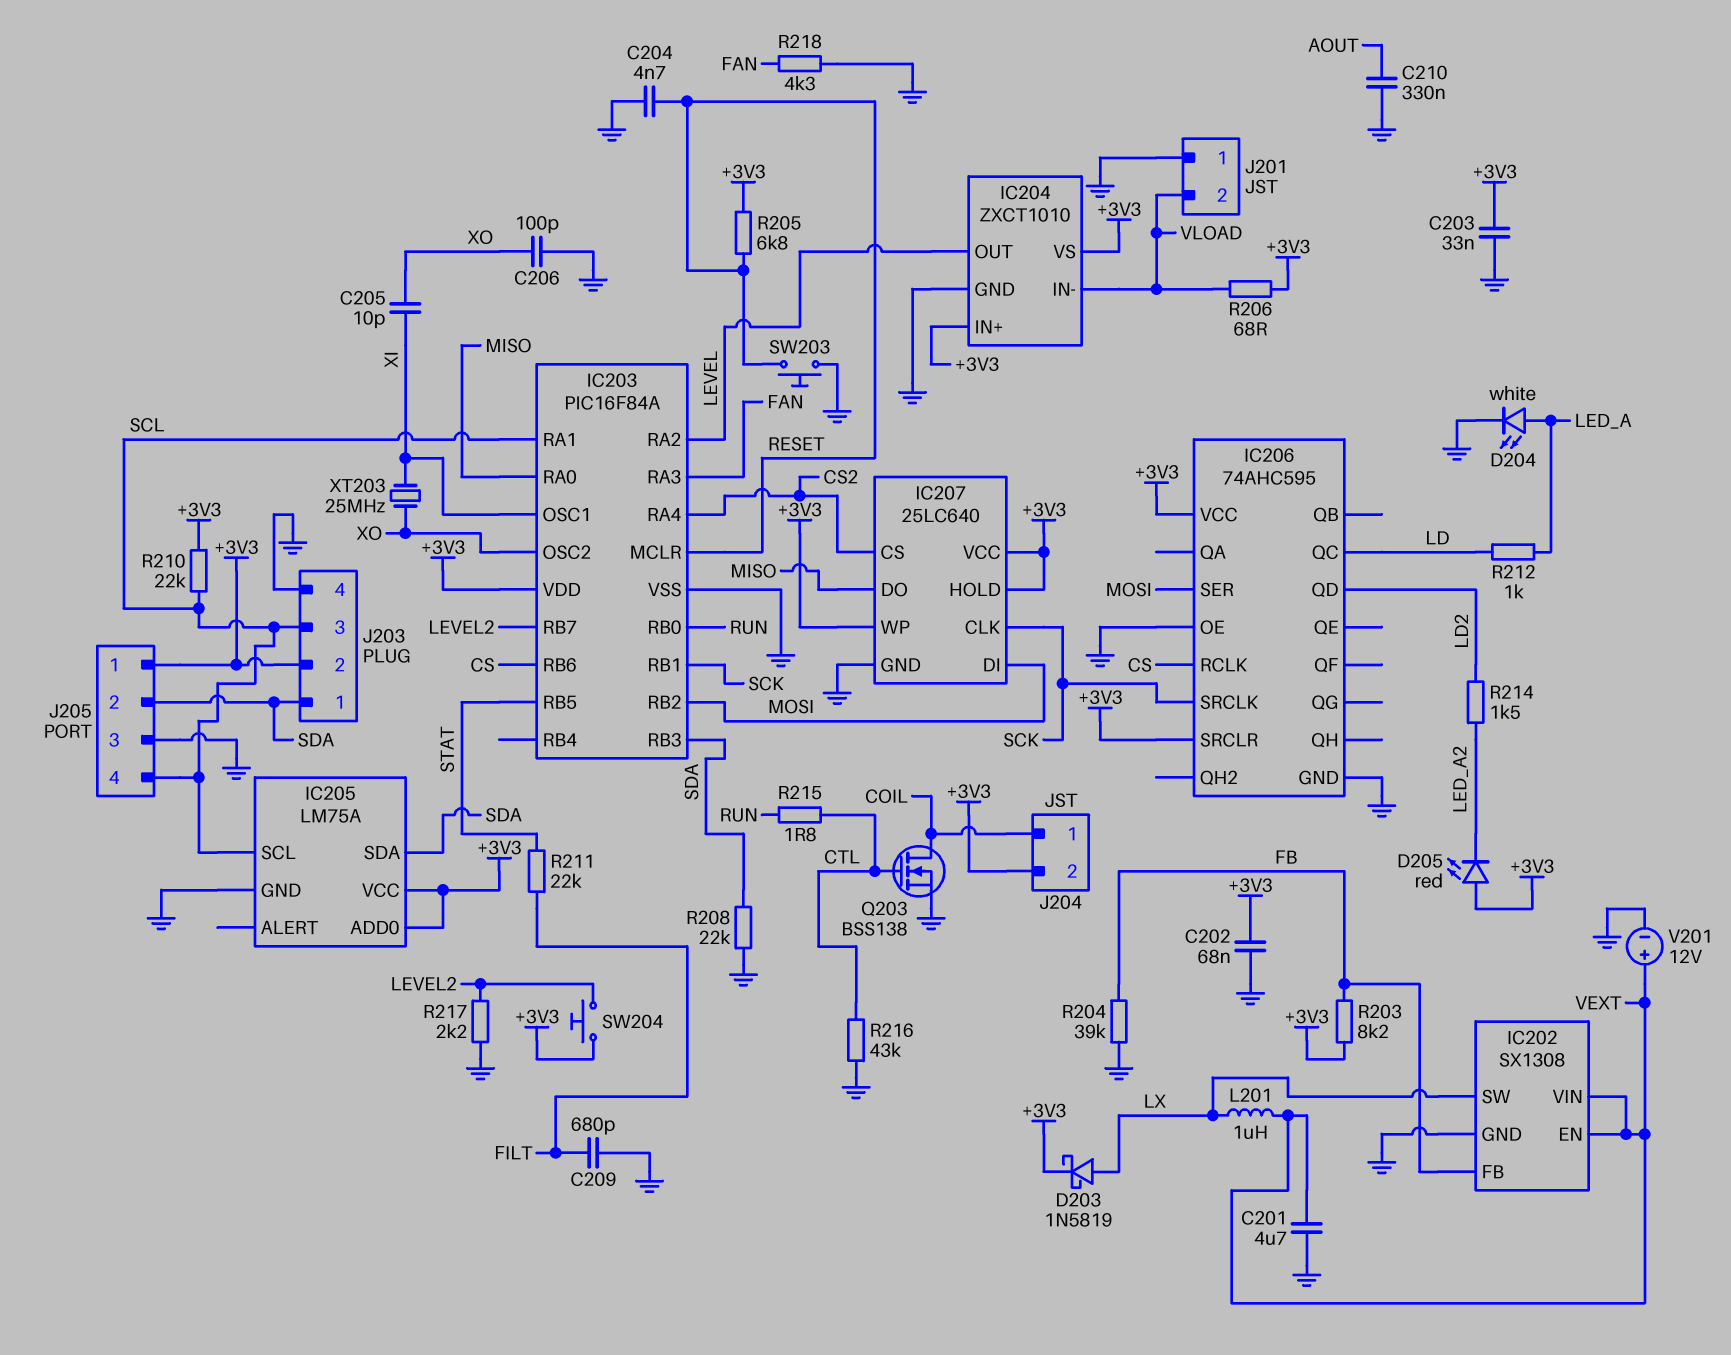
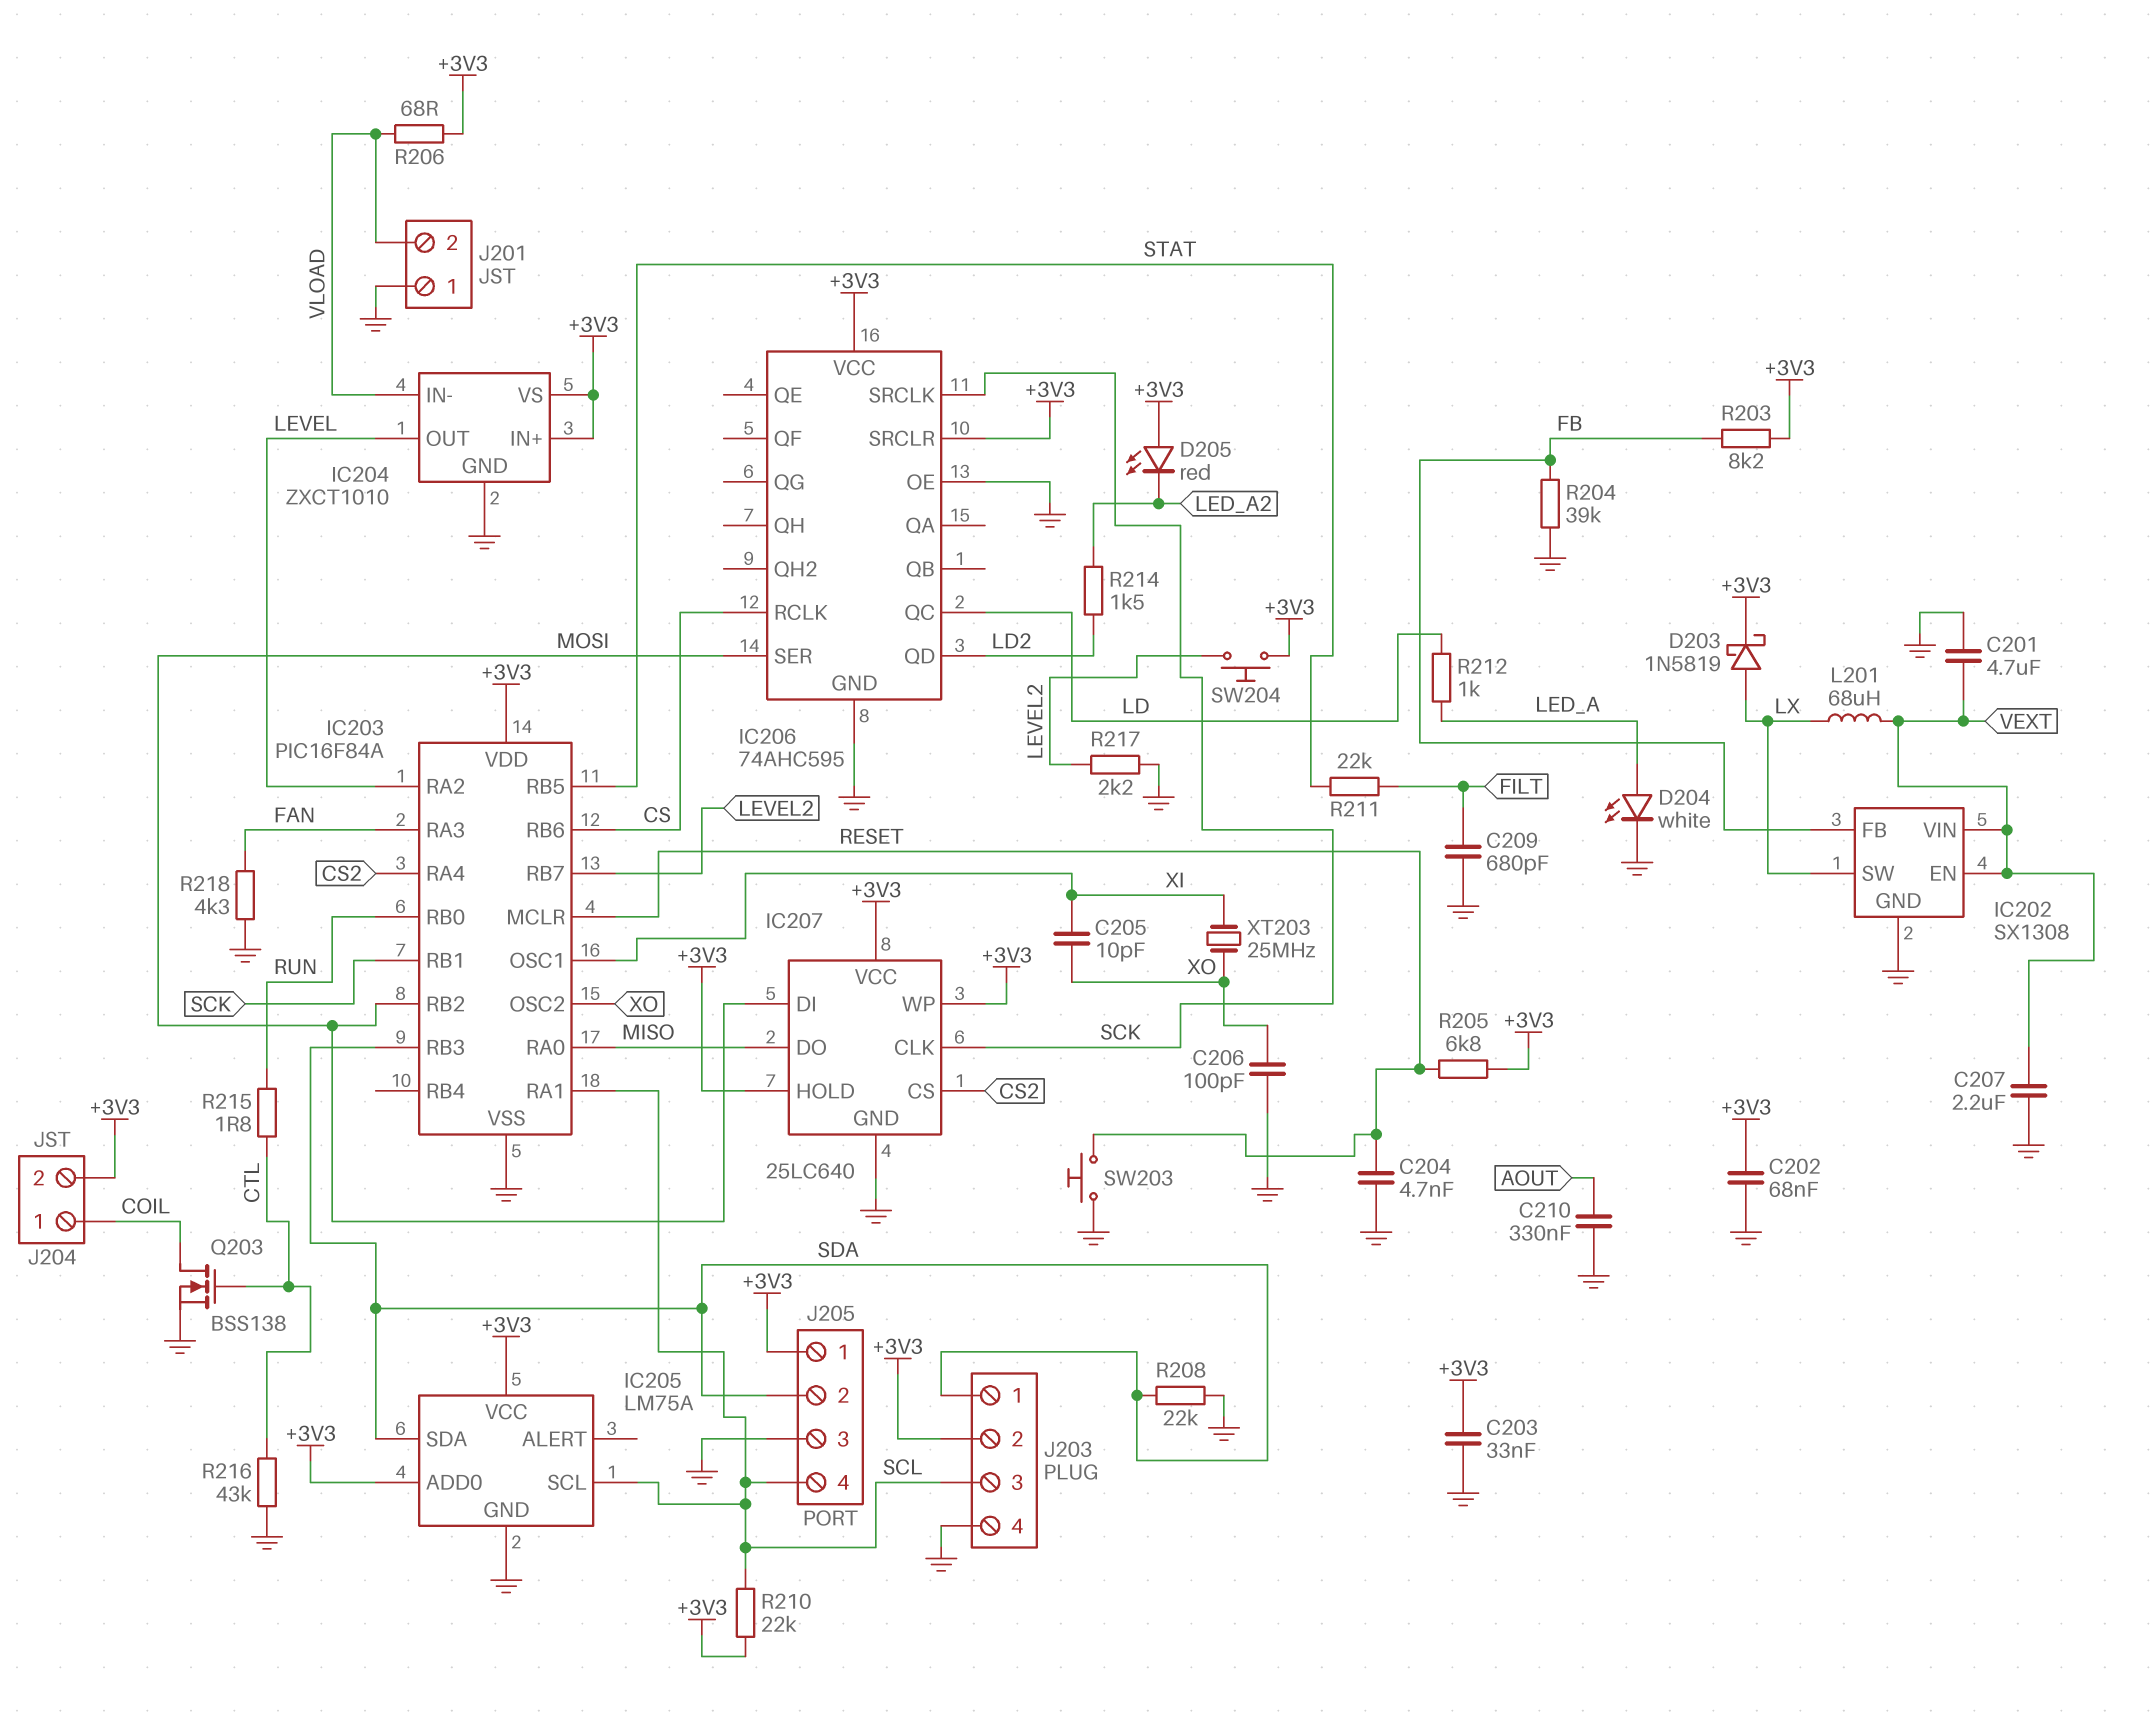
C207: none -> 2.2uF (GND, VEXT)
L201: 1uH (LX, VEXT) -> 68uH (LX, VEXT)
V201: 12V (plus VEXT, minus GND) -> none

